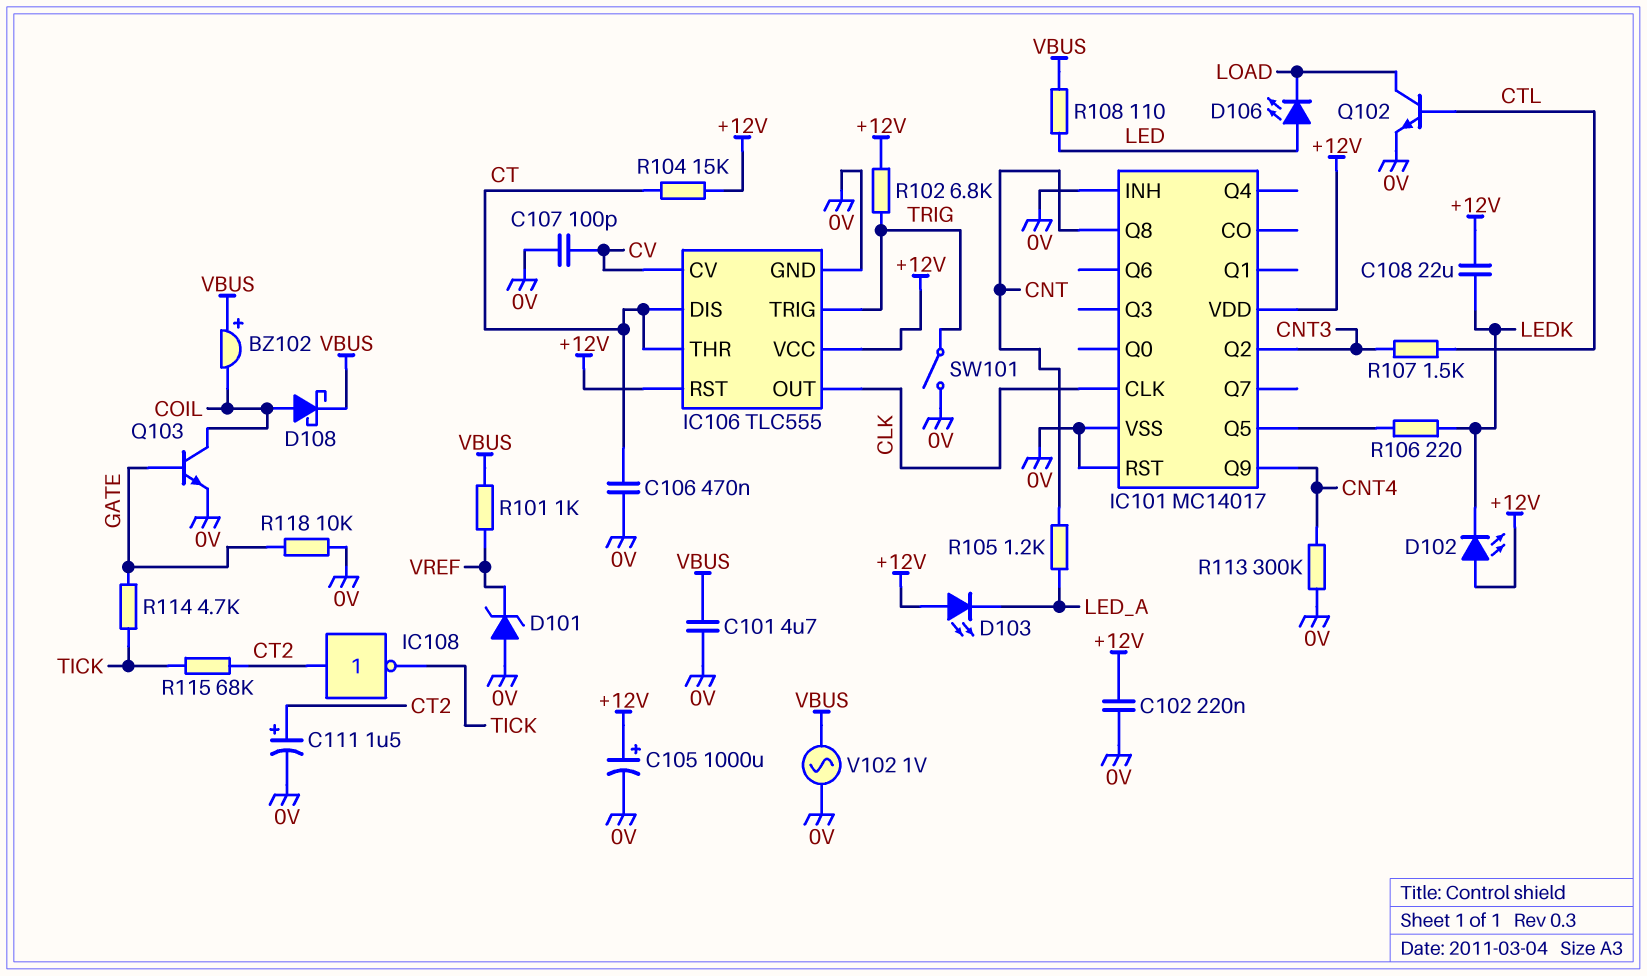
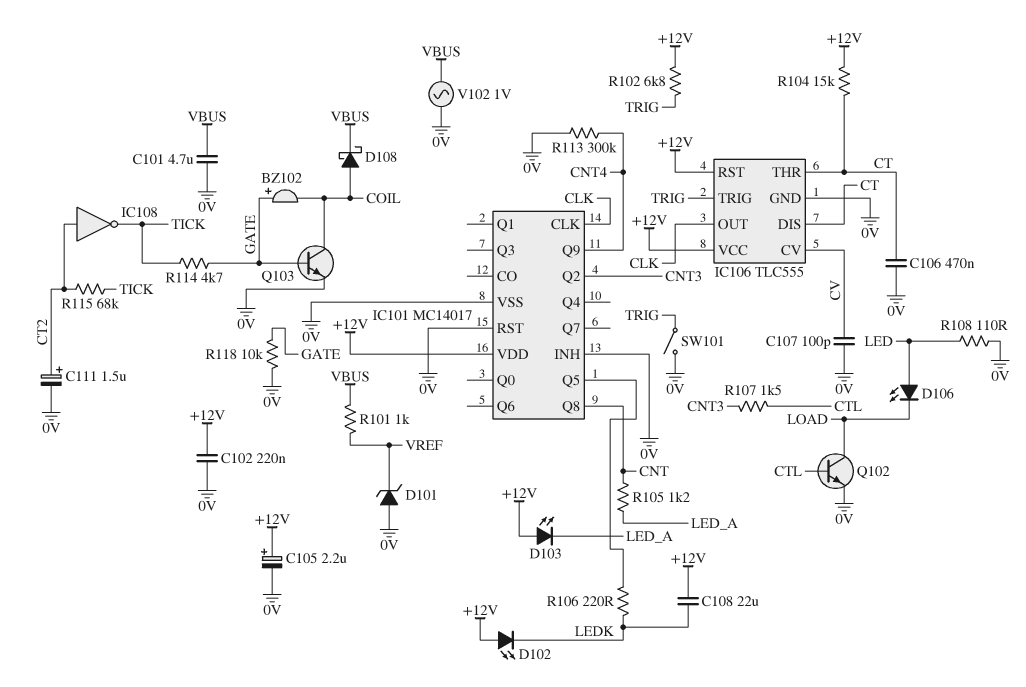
BZ102: buzzer (plus VBUS, minus COIL) -> buzzer (plus GATE, minus COIL)
C105: 1000uF (plus +12V, minus 0V) -> 2.2uF (plus +12V, minus 0V)
R108: 110 (LED, VBUS) -> 110 (0V, LED)

